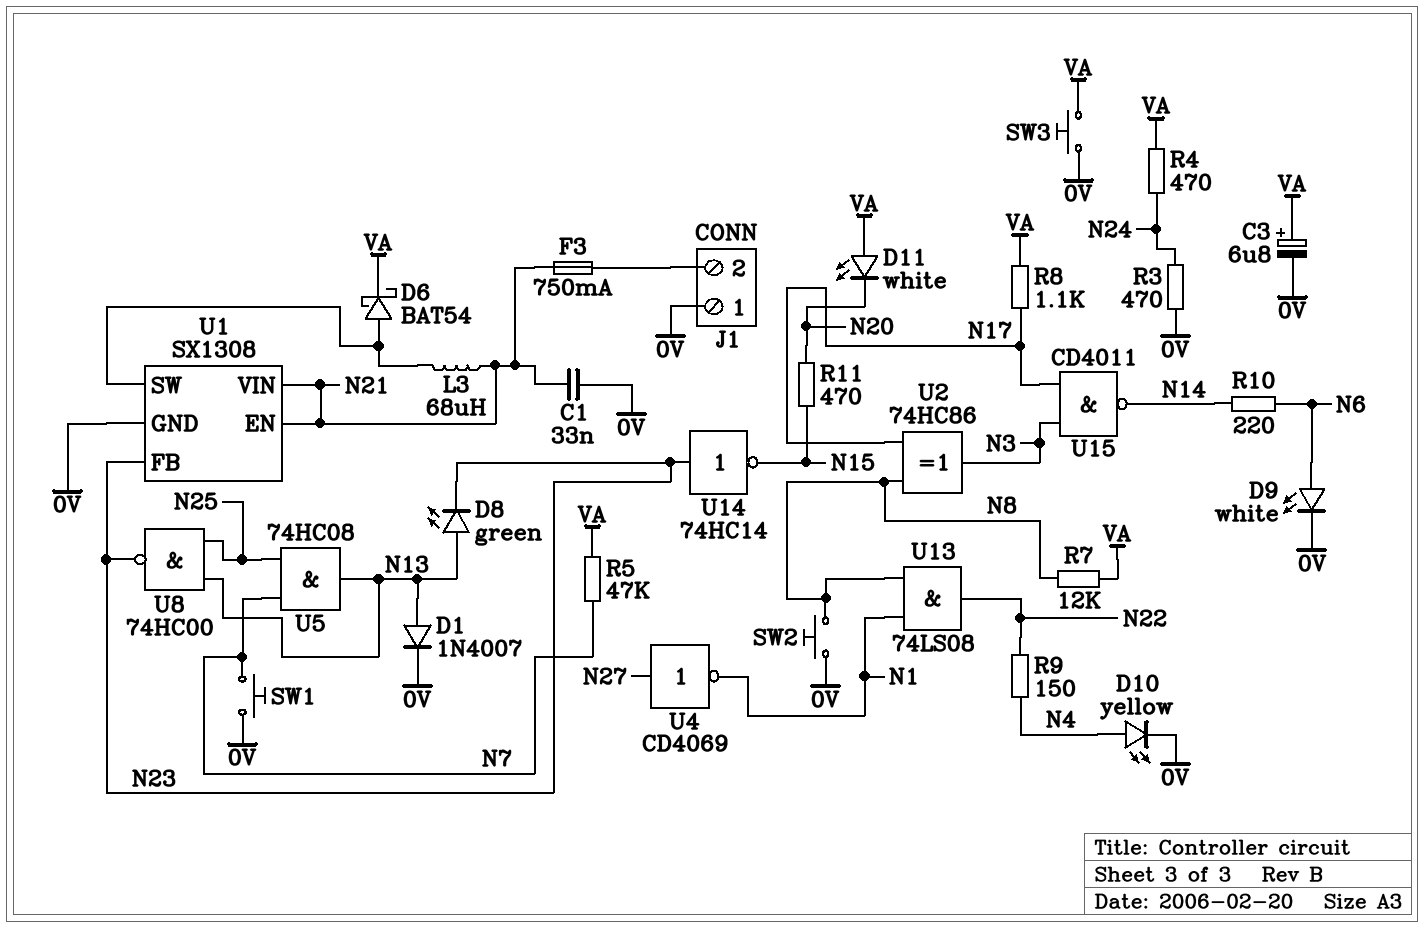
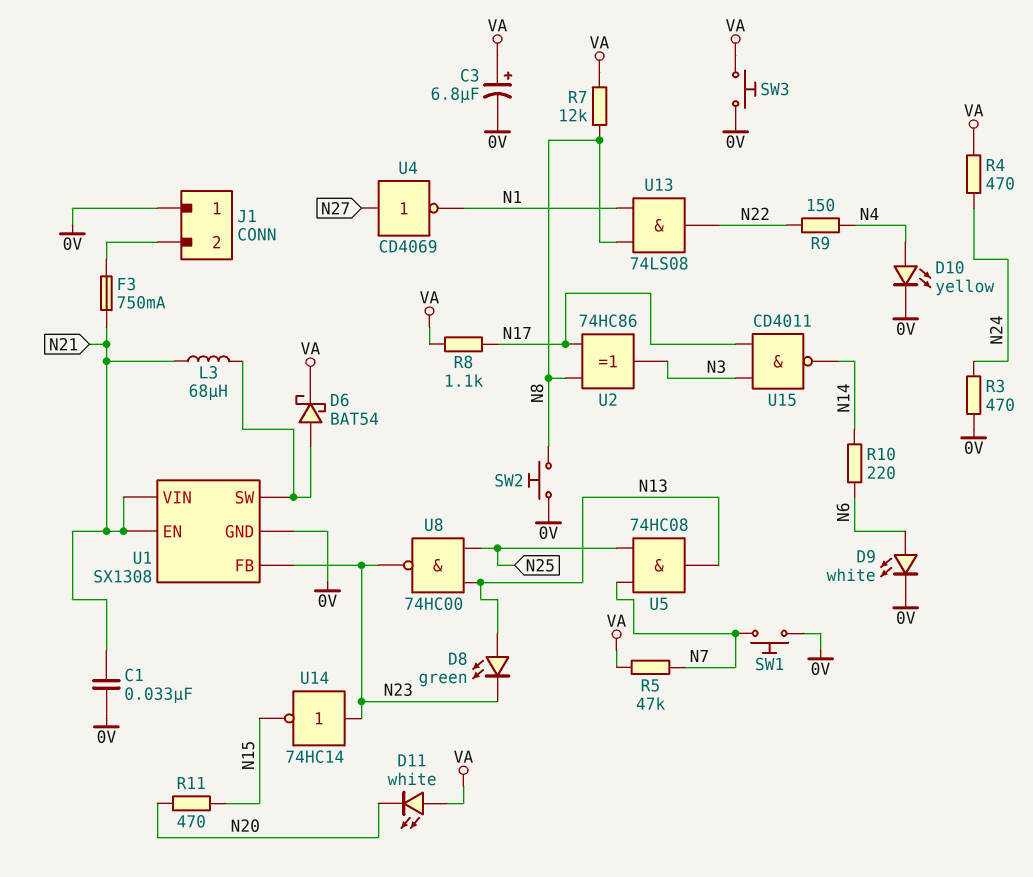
D1: diode 1N4007 (A N13, K 0V) -> none

